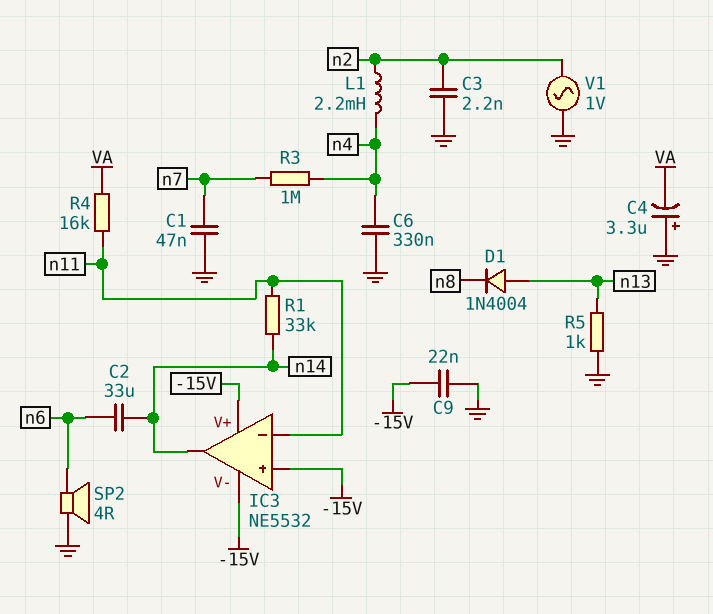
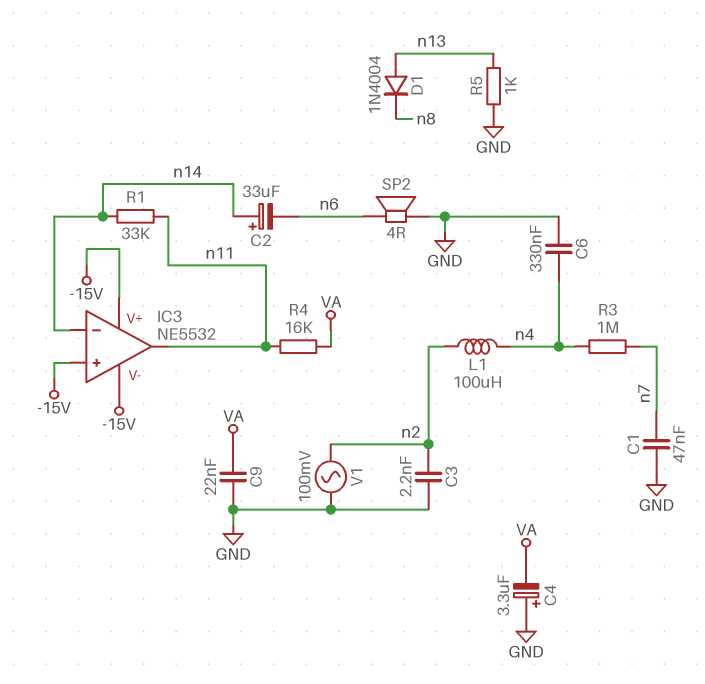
C2: 33uF (n6, n14) -> 33uF (plus n14, minus n6)
C9: 22nF (-15V, GND) -> 22nF (GND, VA)
IC3 pin in-: n11 -> n14
IC3 pin out: n14 -> n11
L1: 2.2mH (n2, n4) -> 100uH (n2, n4)
V1: AC 1V (GND, n2) -> AC 100mV (GND, n2)

